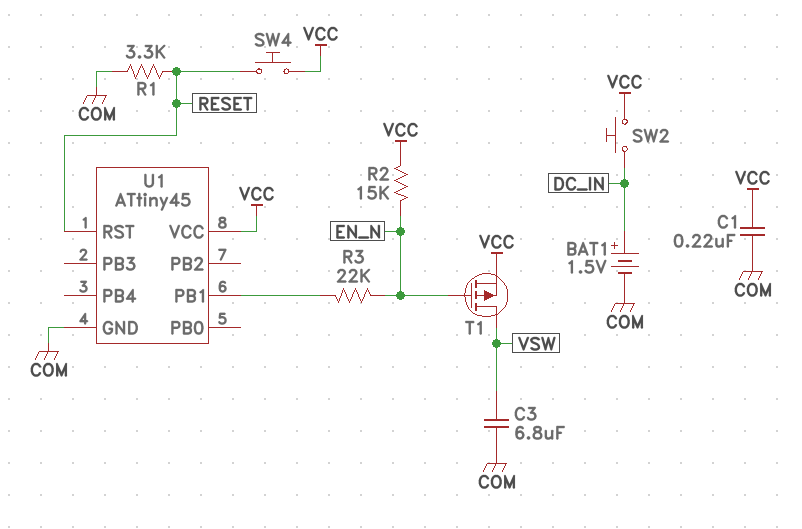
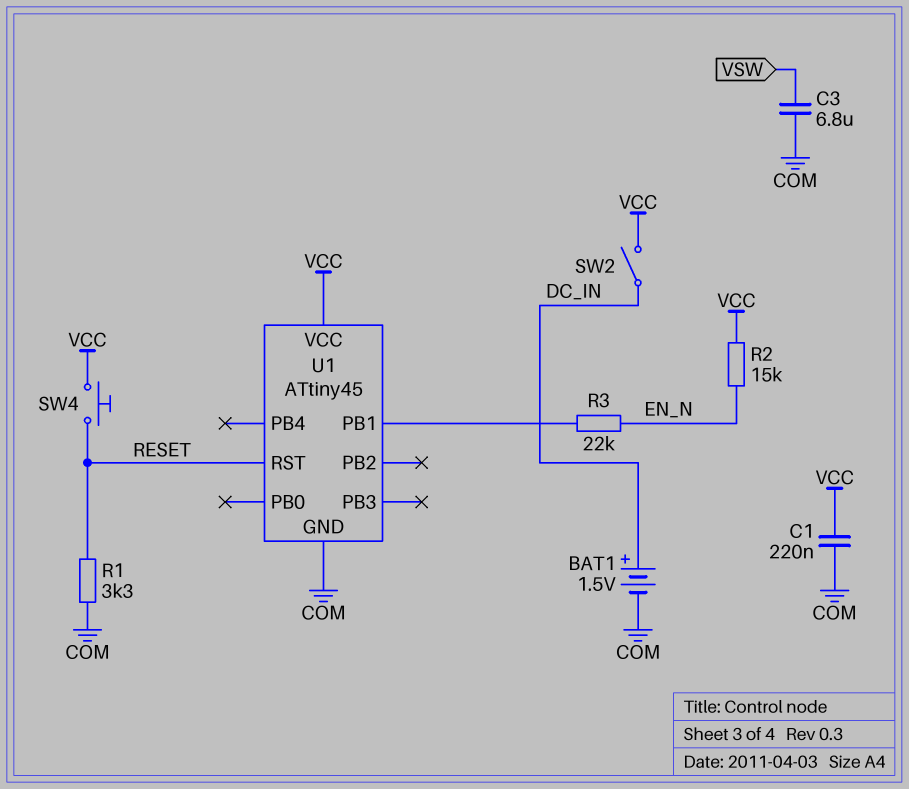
SW2: button (DC_IN, VCC) -> switch (DC_IN, VCC)
T1: PMOS (G EN_N, D VSW, S VCC) -> none

